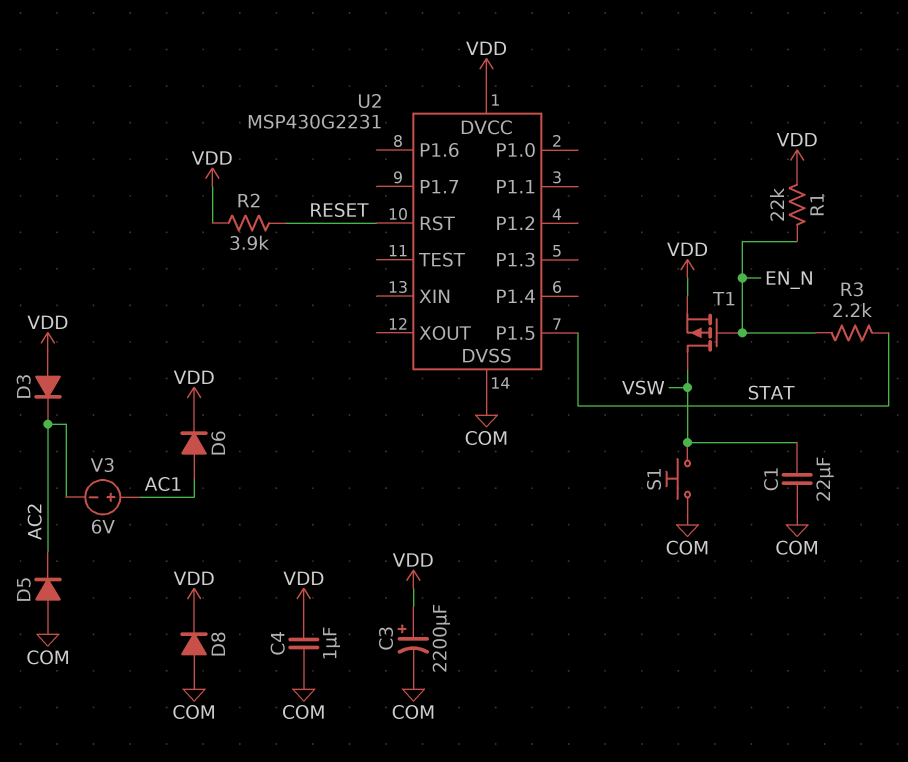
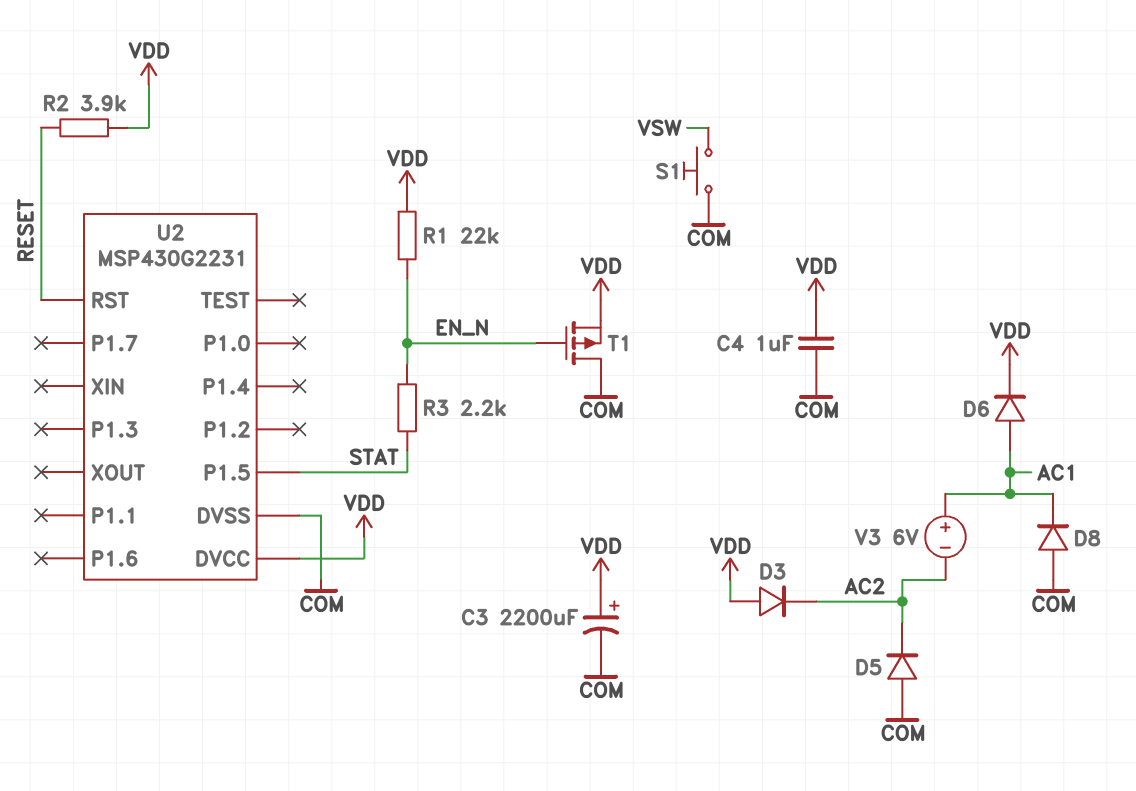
C1: 22uF (COM, VSW) -> none
D8: diode (A COM, K VDD) -> diode (A COM, K AC1)
T1: PMOS (G EN_N, D VSW, S VDD) -> PMOS (G EN_N, D COM, S VDD)

